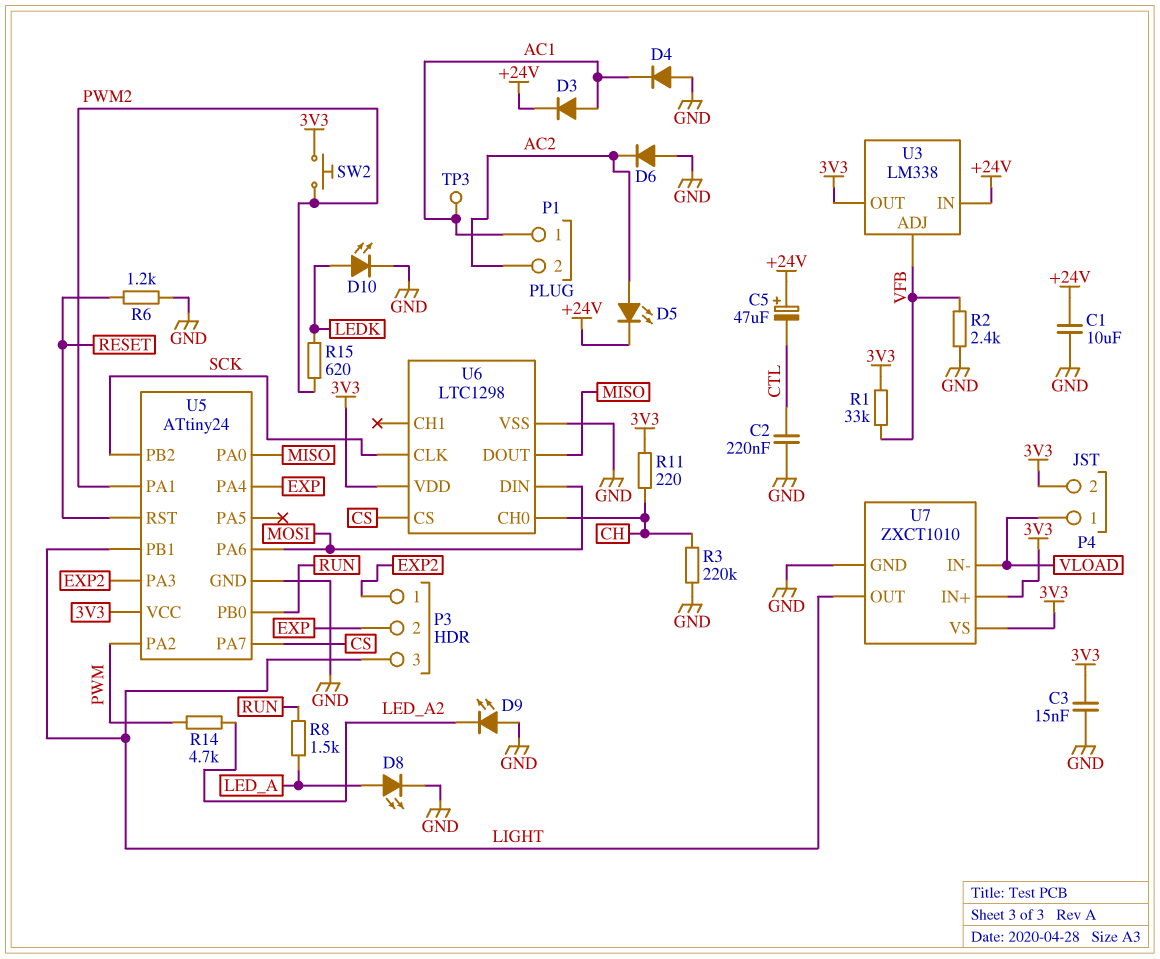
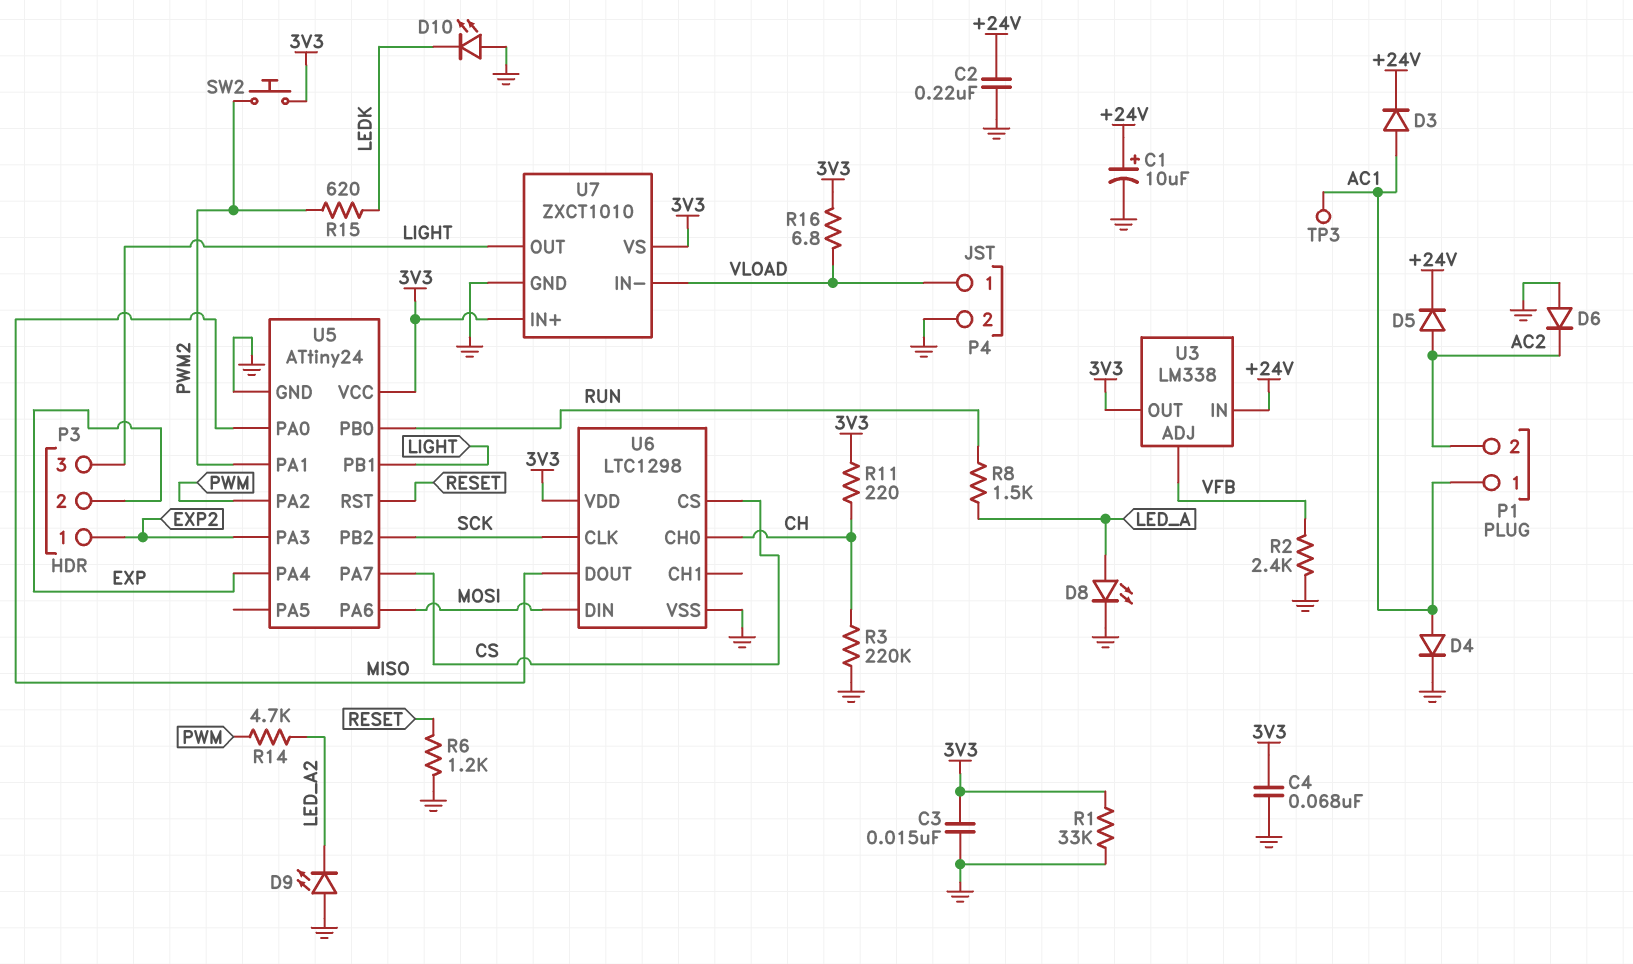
C1: 10uF (+24V, GND) -> 10uF (plus +24V, minus GND)
C2: 220nF (CTL, GND) -> 220nF (+24V, GND)
C4: none -> 68nF (3V3, GND)
C5: 47uF (plus +24V, minus CTL) -> none
D4: diode (A GND, K AC1) -> diode (A AC1, K GND)
D5: LED (A AC2, K +24V) -> diode (A AC2, K +24V)
D10: LED (A LEDK, K GND) -> LED (A GND, K LEDK)
P4 pin 2: 3V3 -> GND
R1: 33k (3V3, VFB) -> 33k (3V3, GND)
R16: none -> 6.8 (3V3, VLOAD)

